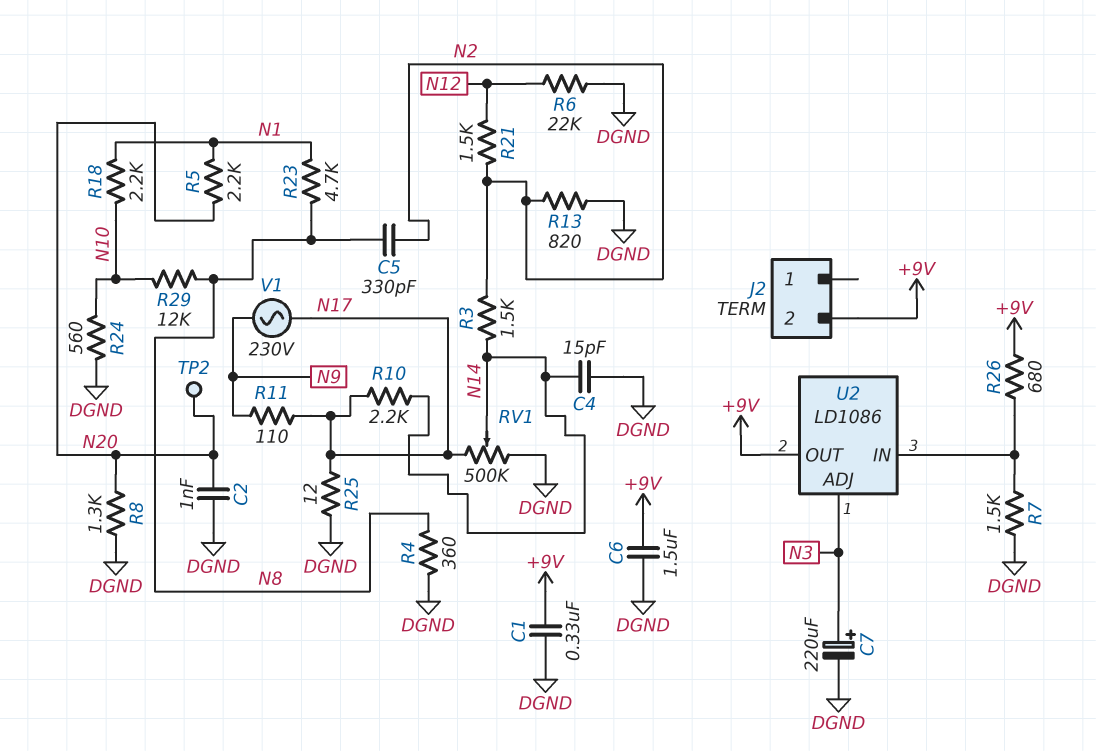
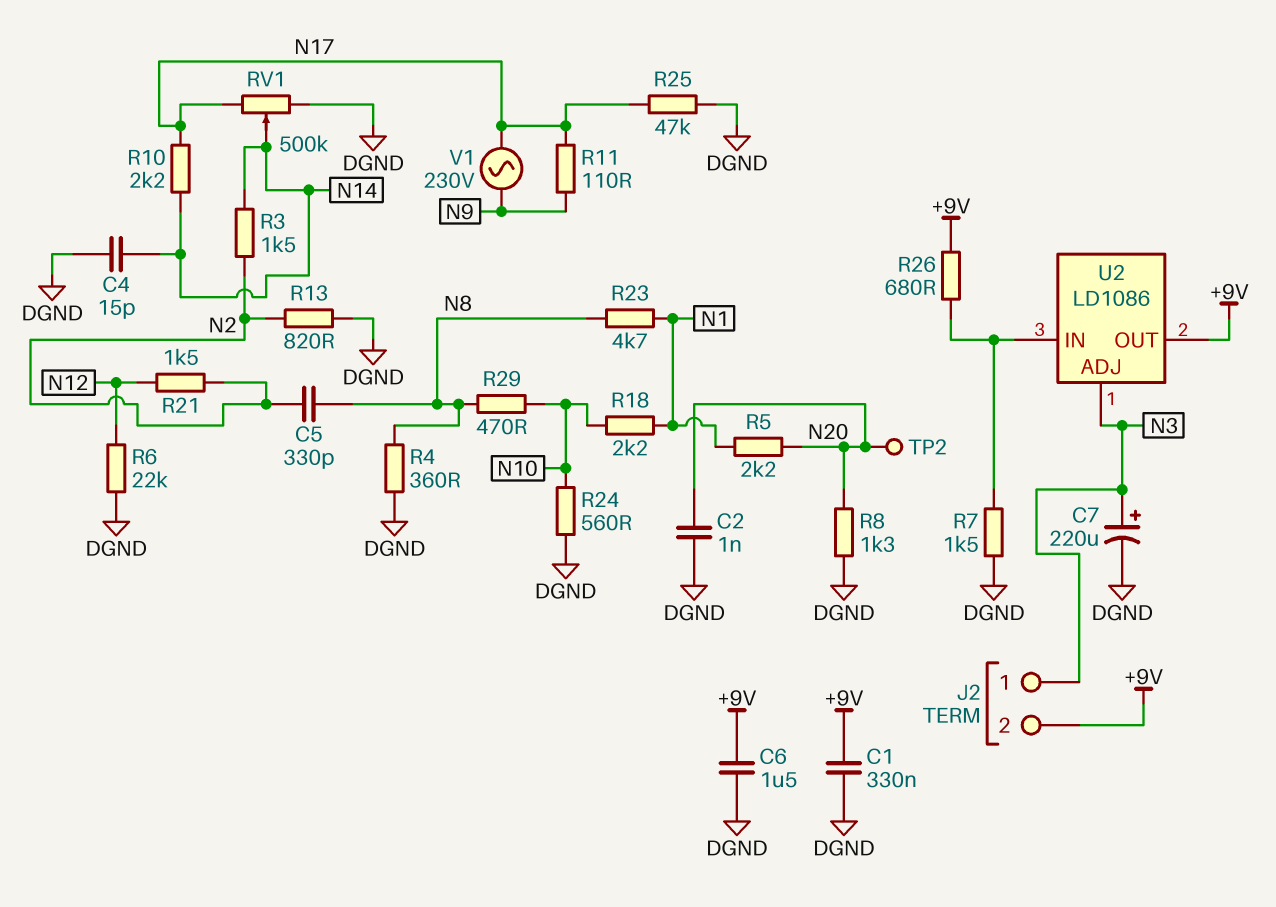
J2 pin 1: none -> N3
R25: 12 (DGND, N17) -> 47k (DGND, N17)
R29: 12k (N8, N10) -> 470 (N8, N10)

